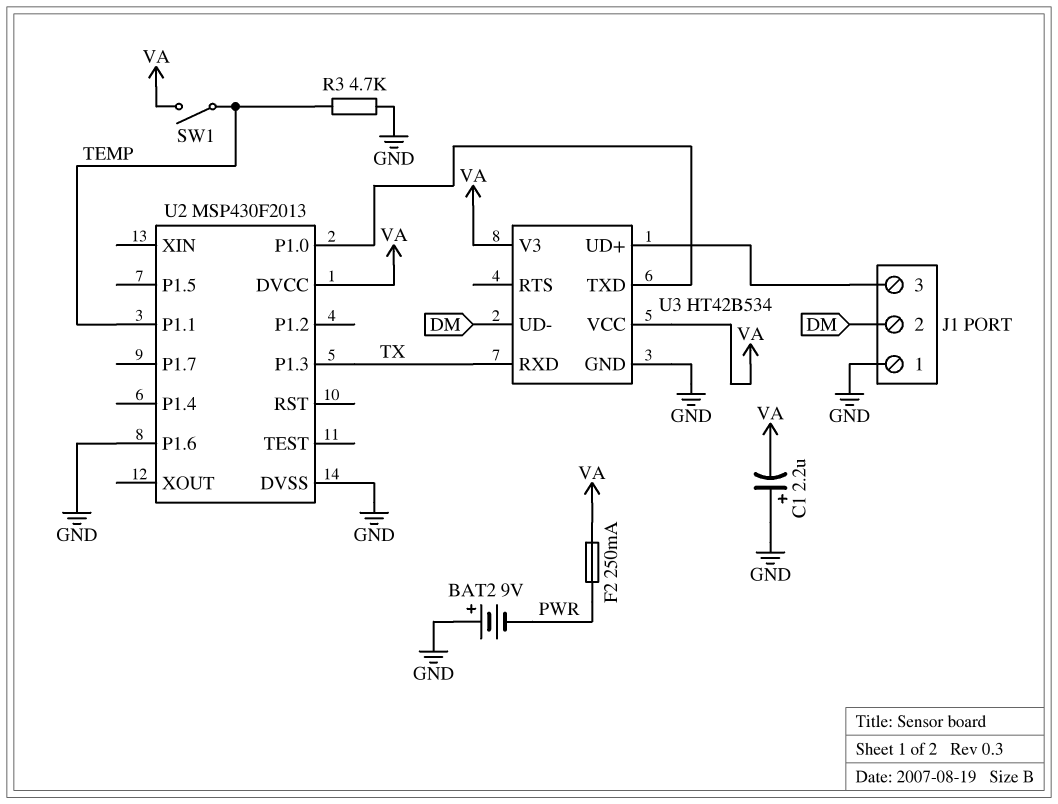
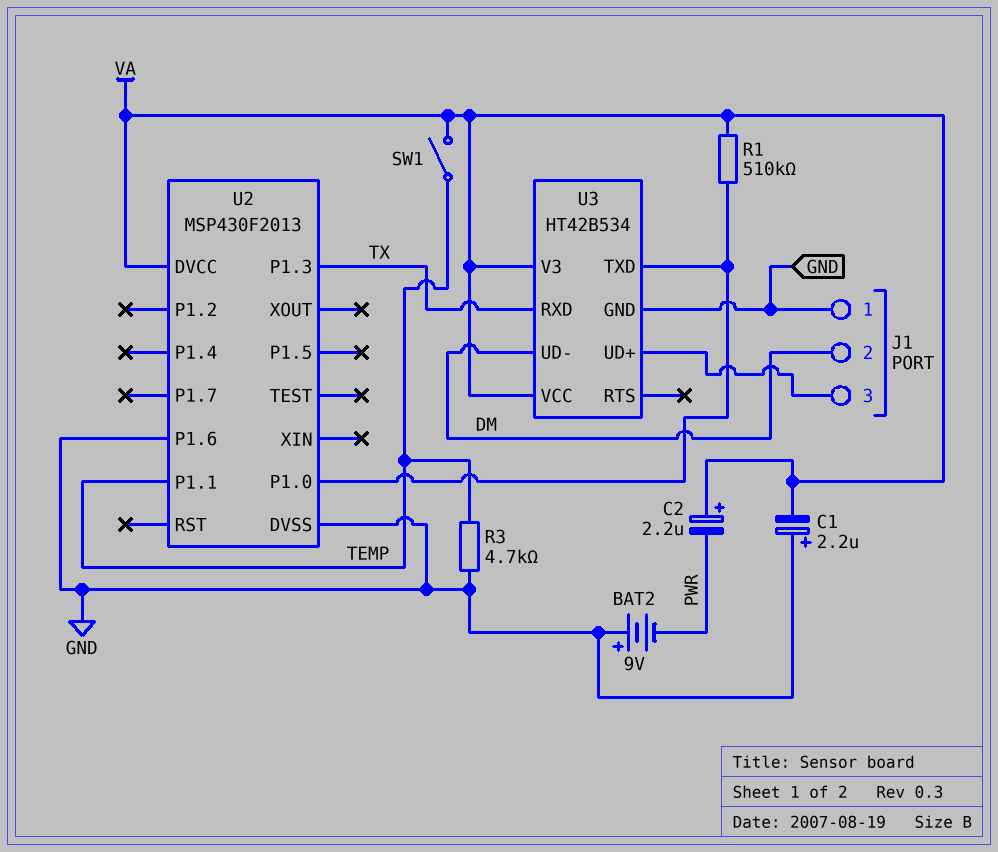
C2: none -> 2.2uF (plus VA, minus PWR)
F2: 250mA (PWR, VA) -> none
R1: none -> 510k (U2/P1.0, VA)

